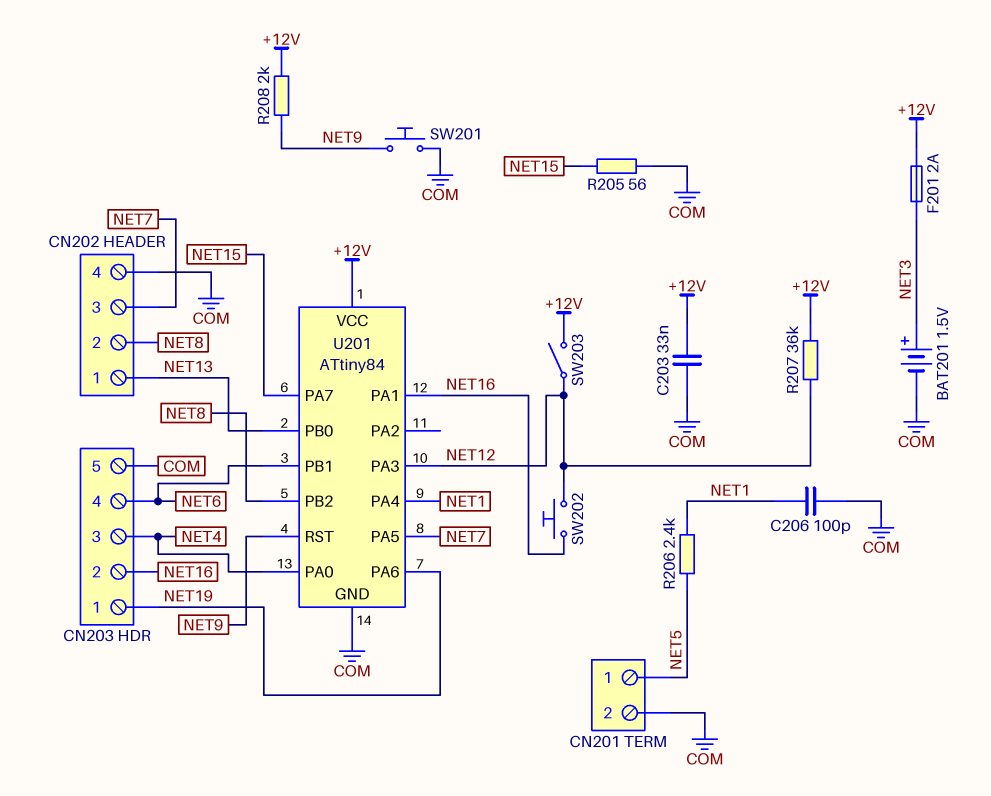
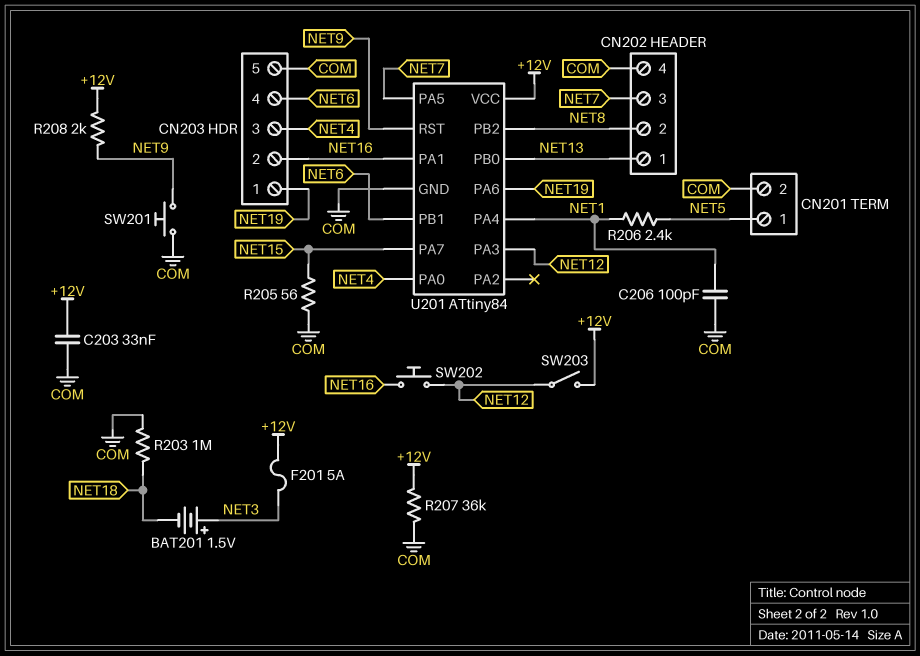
BAT201: 1.5V (plus NET3, minus COM) -> 1.5V (plus NET3, minus NET18)
F201: 2A (+12V, NET3) -> 5A (+12V, NET3)
R203: none -> 1M (COM, NET18)
R207: 36k (+12V, NET12) -> 36k (+12V, COM)

